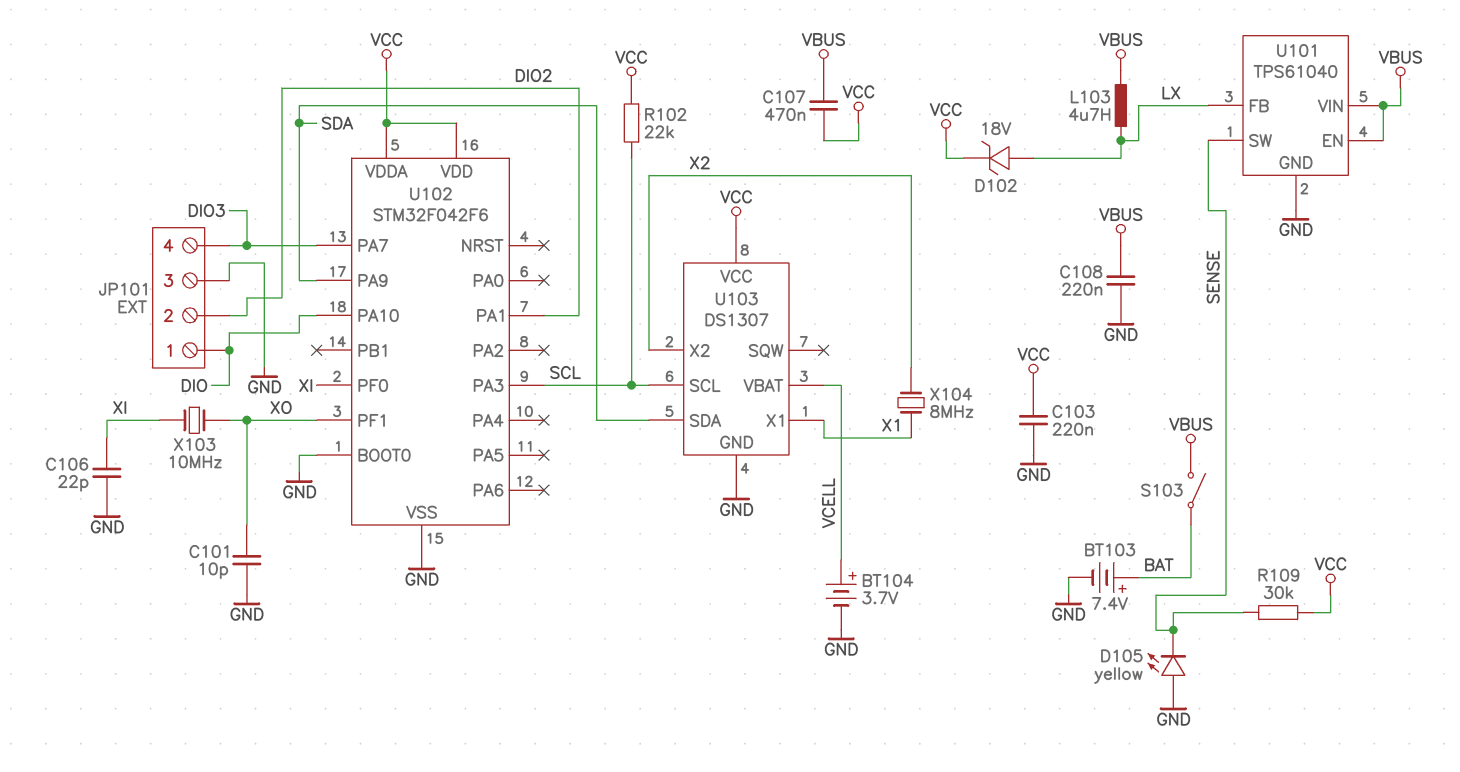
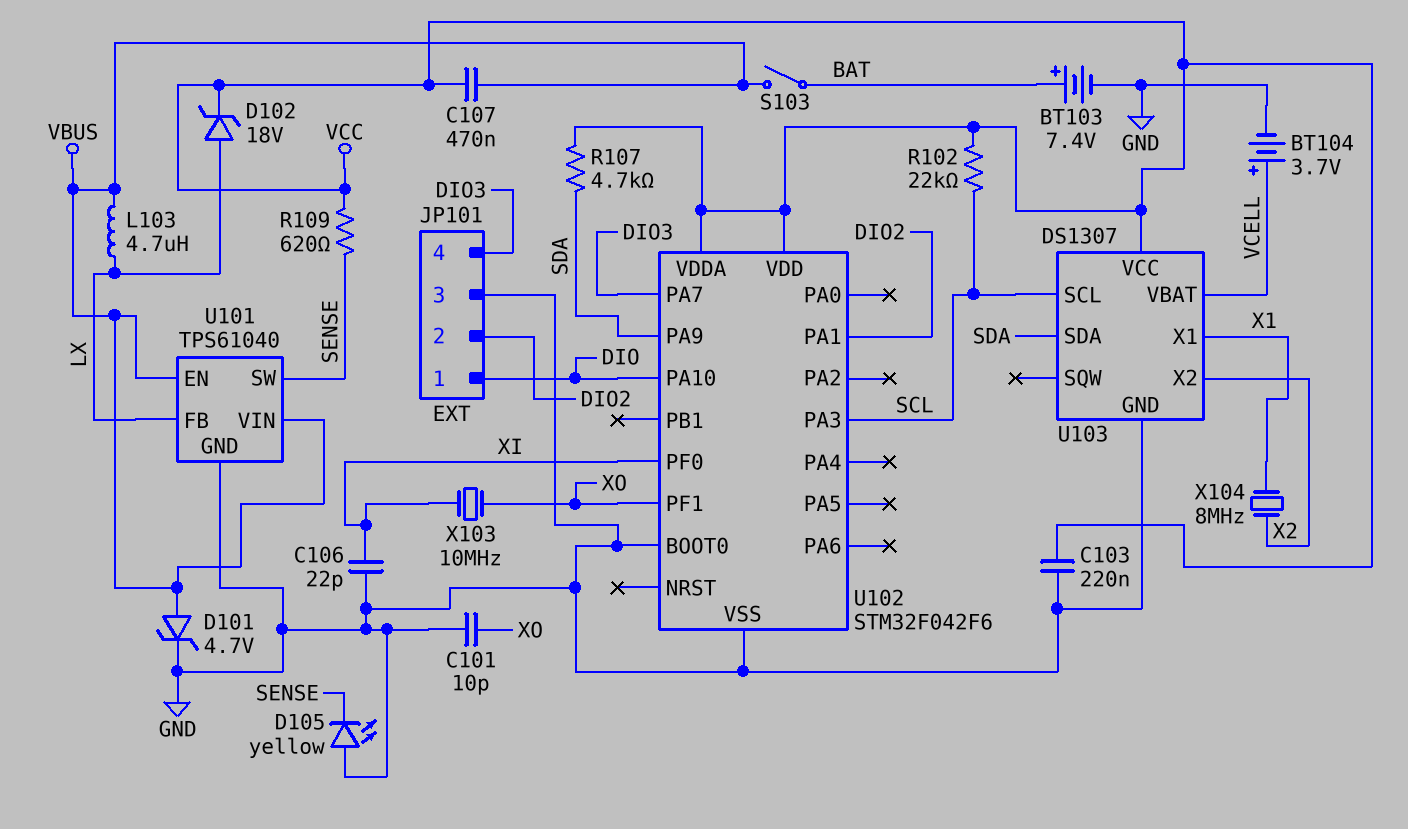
C108: 220nF (GND, VBUS) -> none
D101: none -> zener 4.7V (A VBUS, K GND)
R107: none -> 4.7k (SDA, VCC)
R109: 30k (SENSE, VCC) -> 620 (SENSE, VCC)

